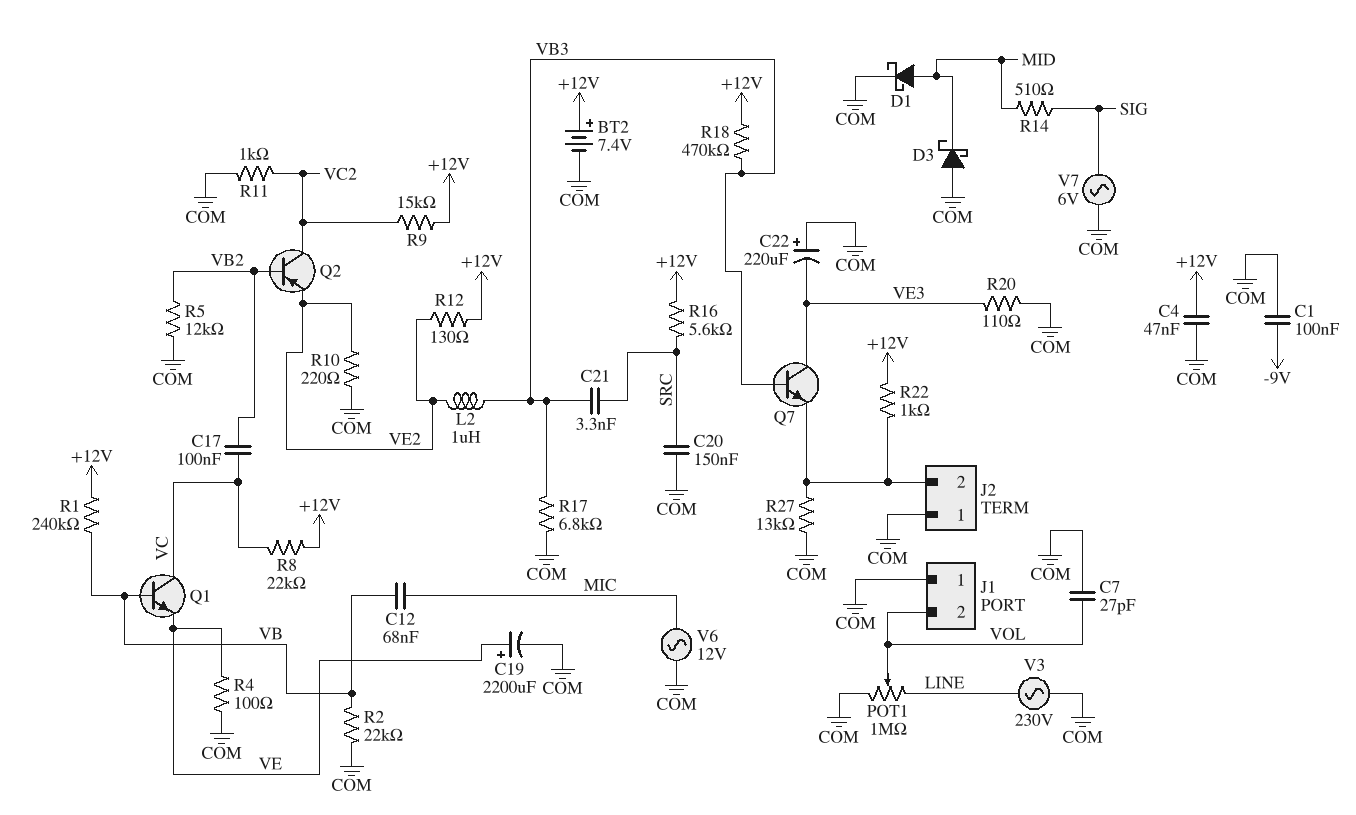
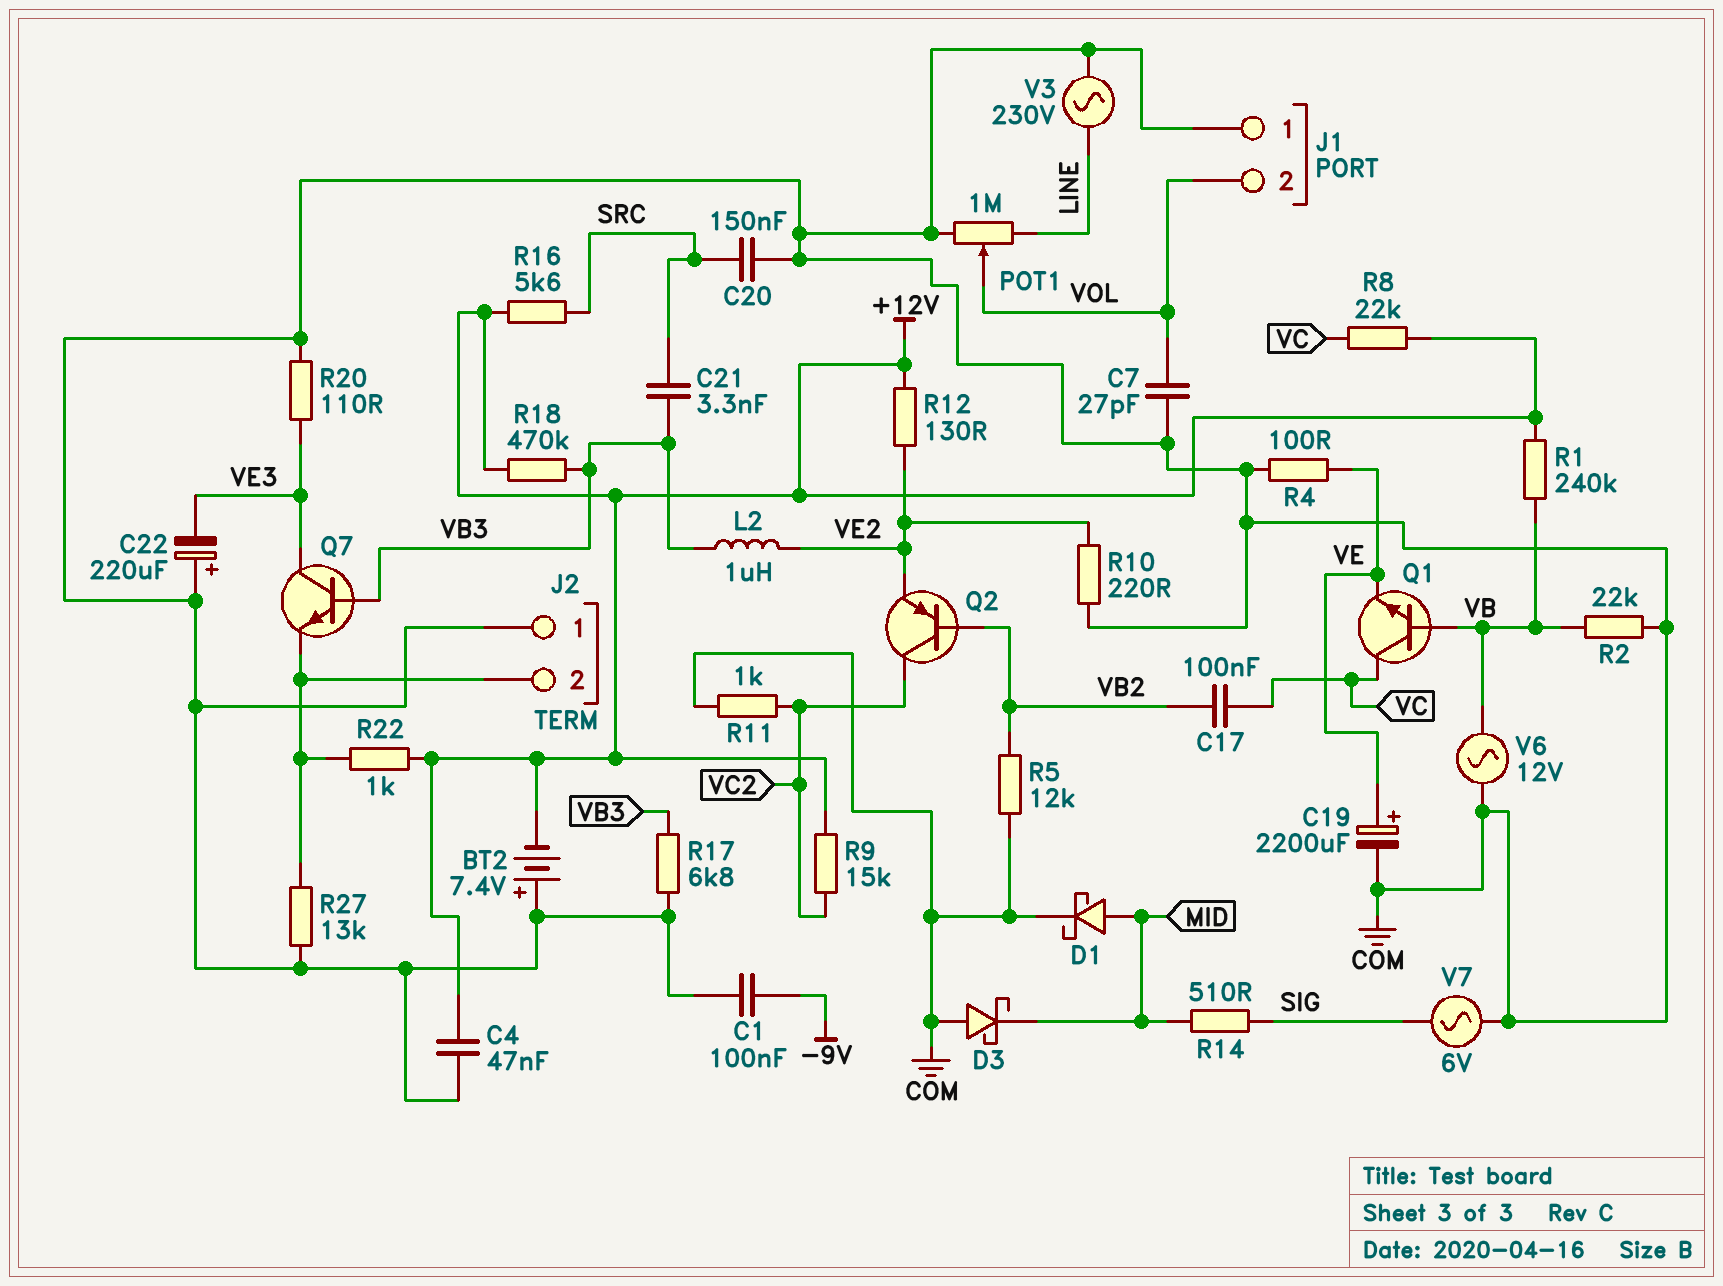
BT2: 7.4V (plus +12V, minus COM) -> 7.4V (plus COM, minus +12V)
C12: 68nF (MIC, VB) -> none
V6: AC 12V (COM, MIC) -> AC 12V (COM, VB)

